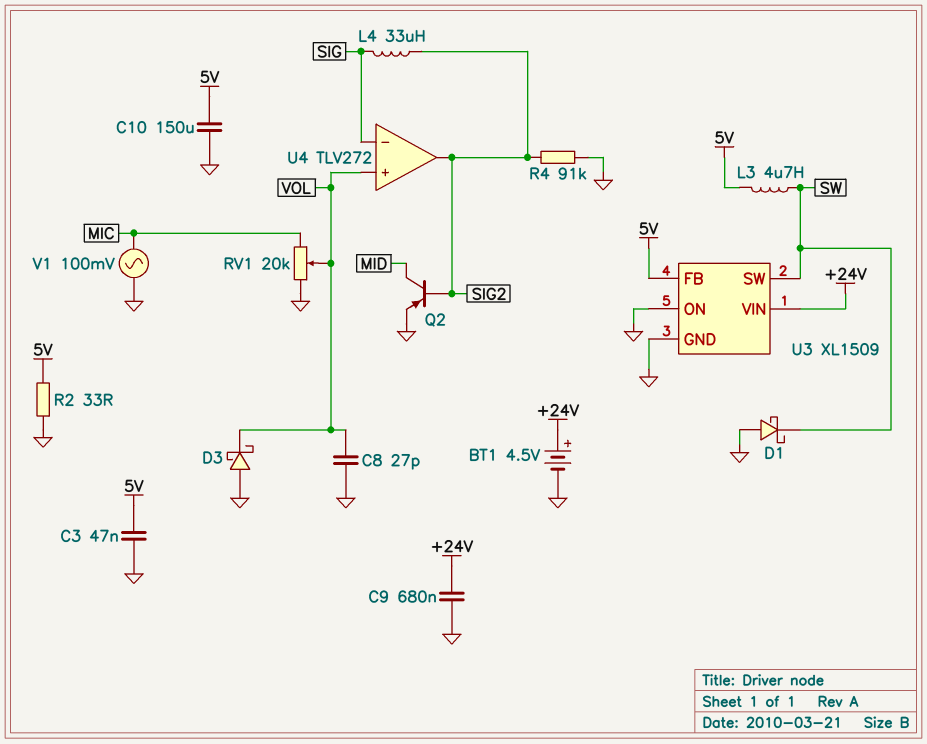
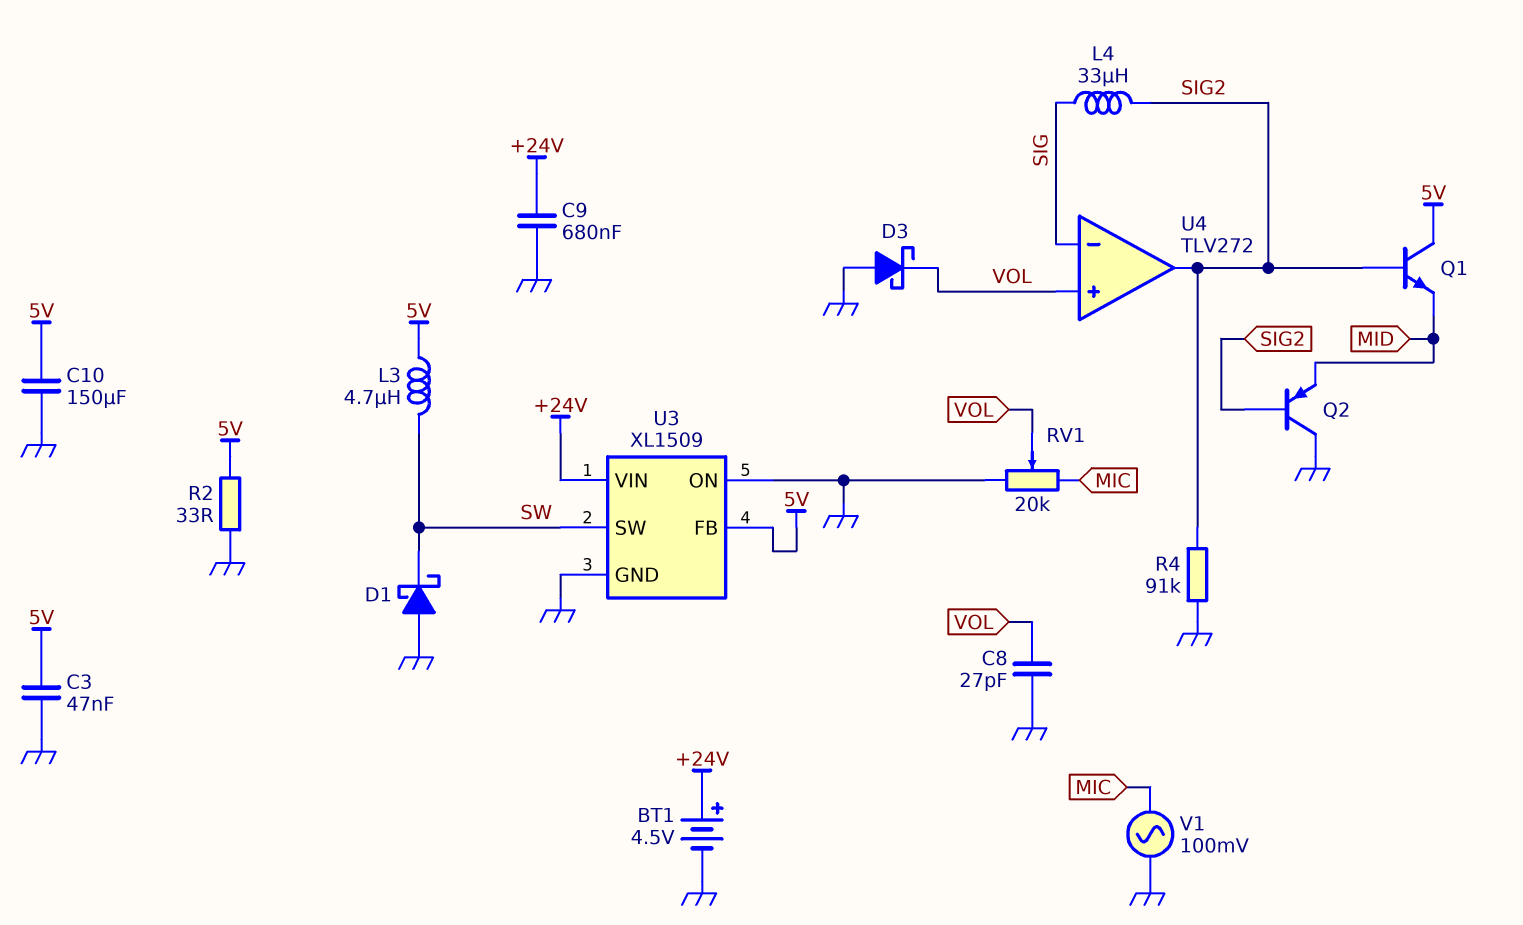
Q1: none -> NPN (B SIG2, C 5V, E MID)
Q2: PNP (B SIG2, C MID, E GND) -> PNP (B SIG2, C GND, E MID)

